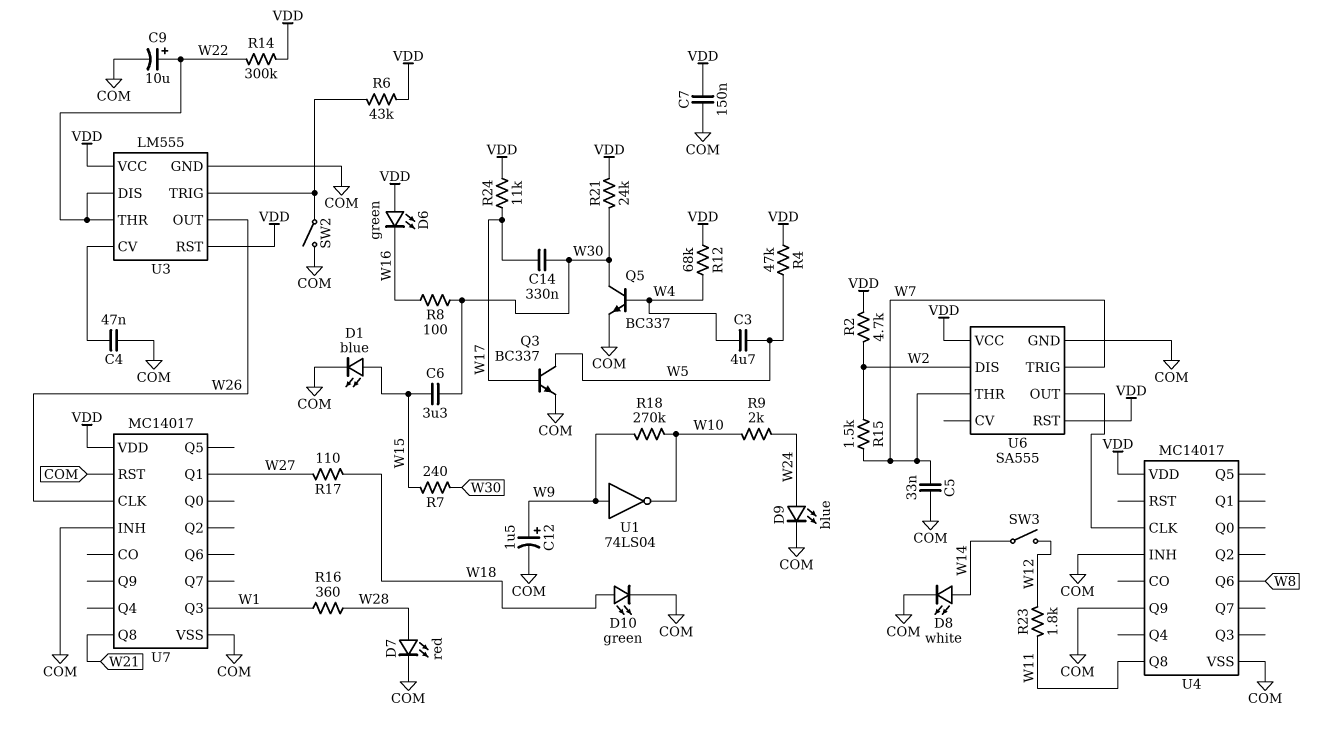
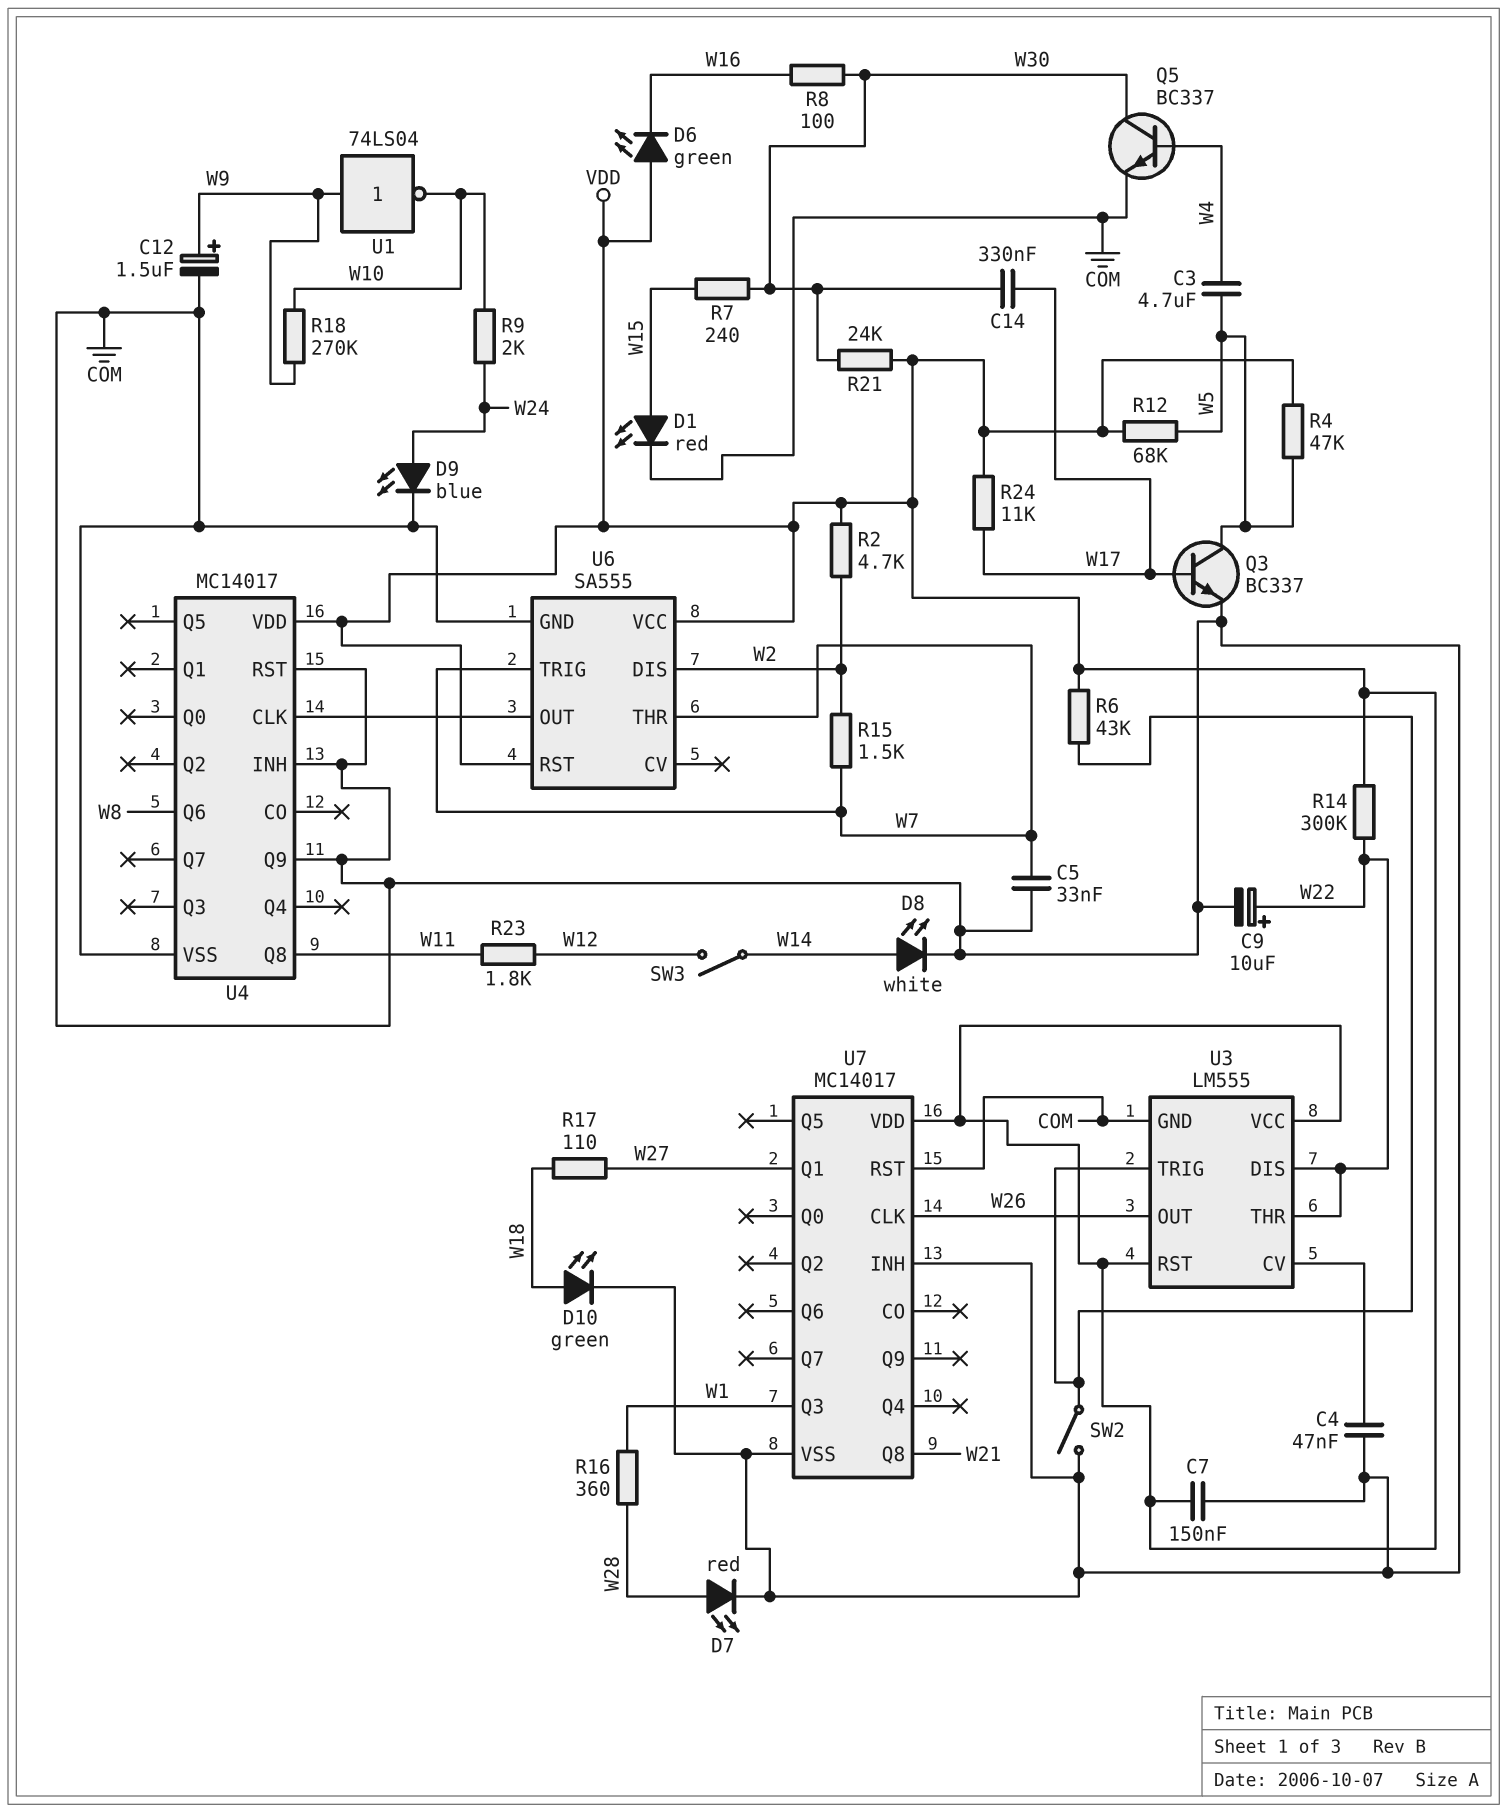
C6: 3.3uF (W15, W30) -> none
D1: LED blue (A W15, K COM) -> LED red (A W15, K COM)
R12: 68k (VDD, W4) -> 68k (VDD, W5)
U4 pin RST: none -> COM

